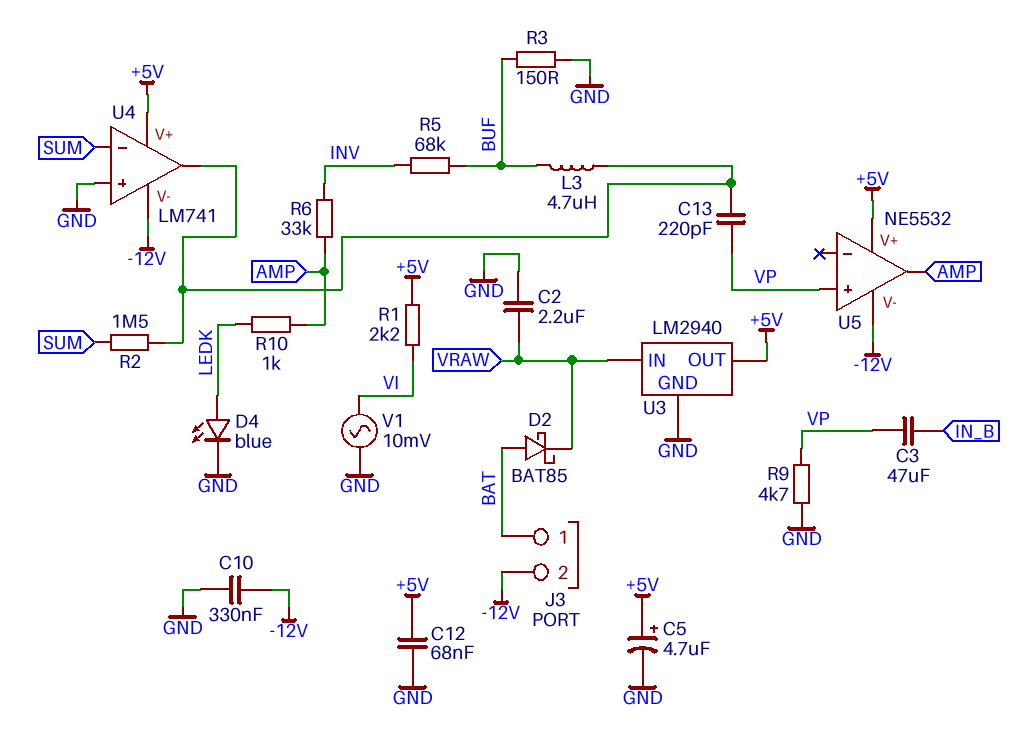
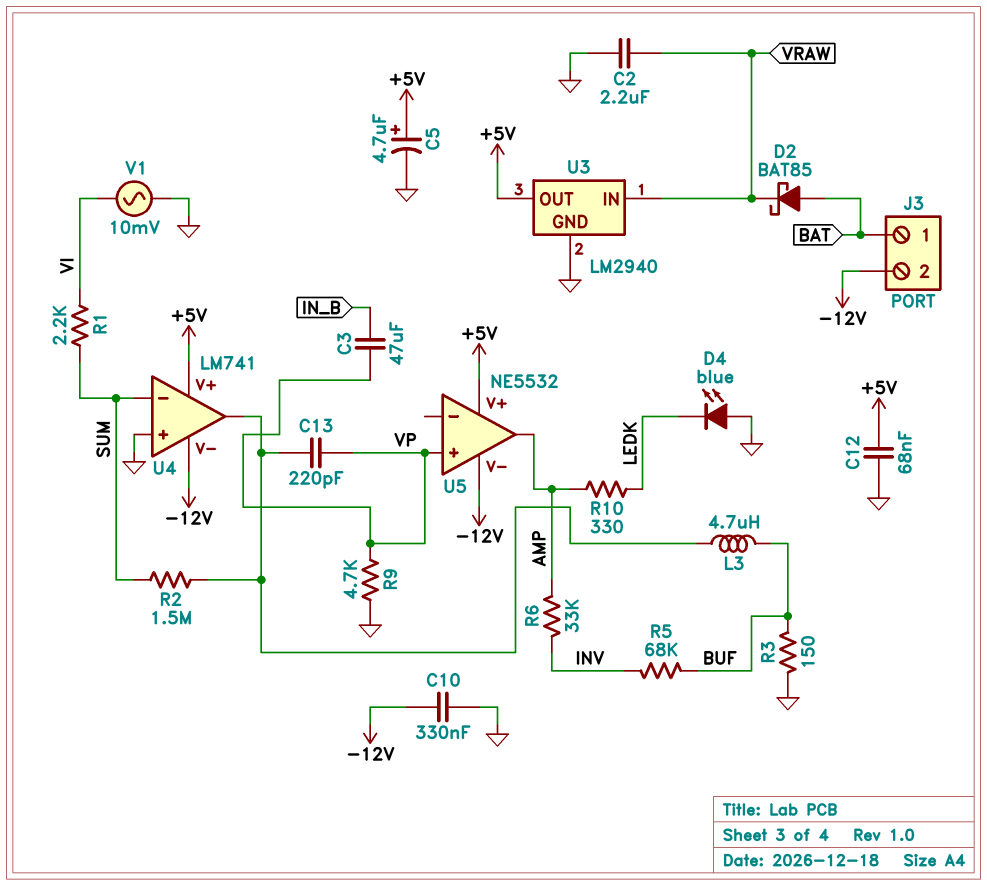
D4: LED blue (A LEDK, K GND) -> LED blue (A GND, K LEDK)
R1: 2.2k (+5V, VI) -> 2.2k (SUM, VI)
R10: 1k (AMP, LEDK) -> 330 (AMP, LEDK)

